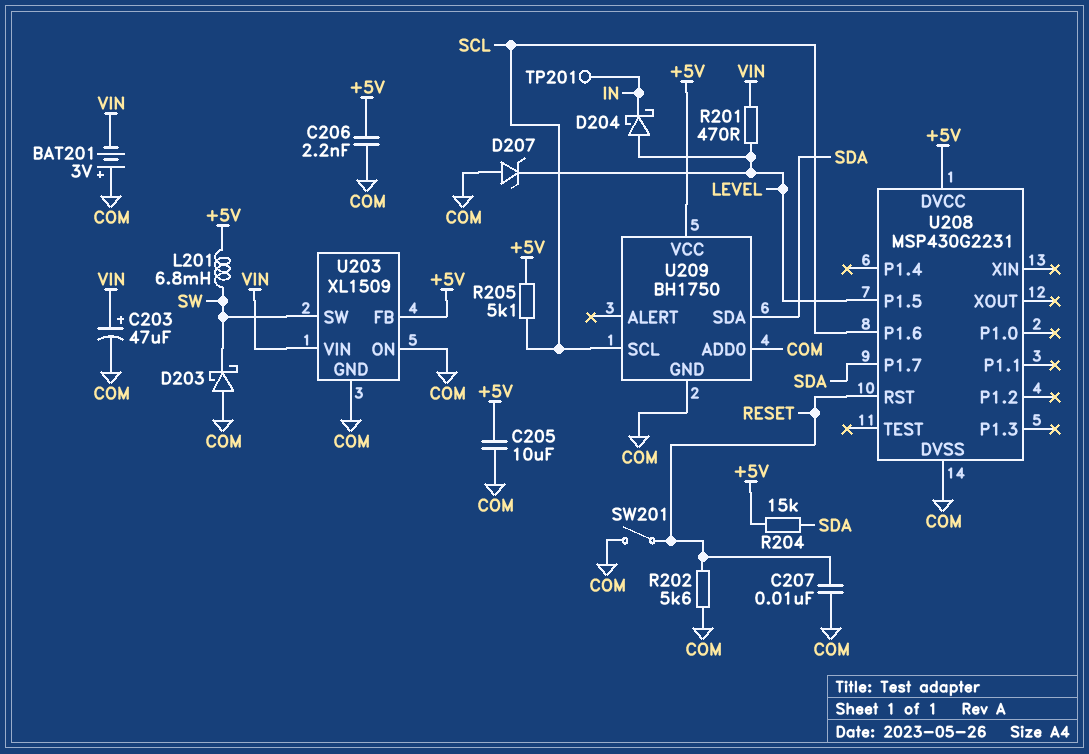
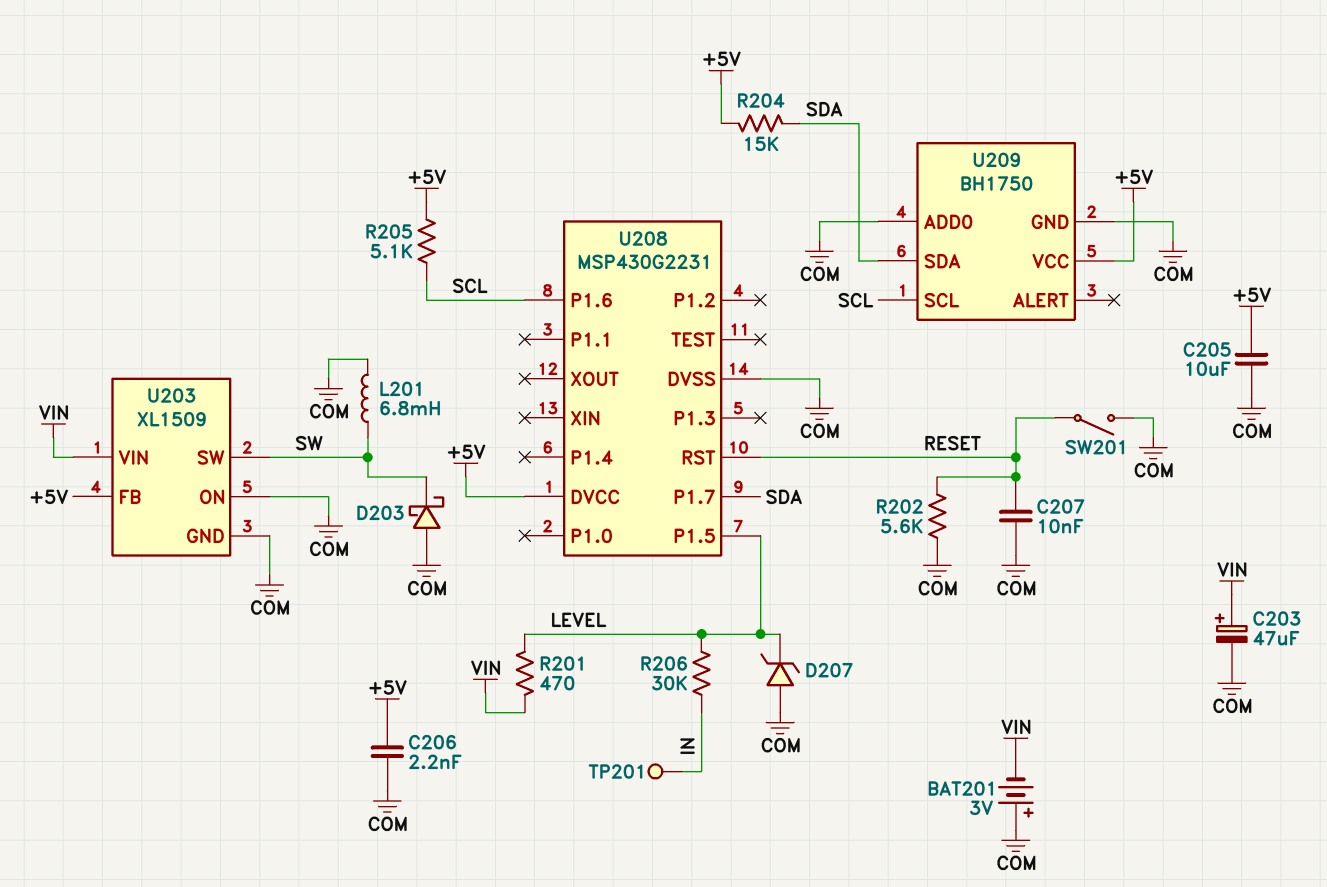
D204: schottky (A LEVEL, K IN) -> none
L201: 6.8mH (+5V, SW) -> 6.8mH (COM, SW)
R206: none -> 30k (IN, LEVEL)

